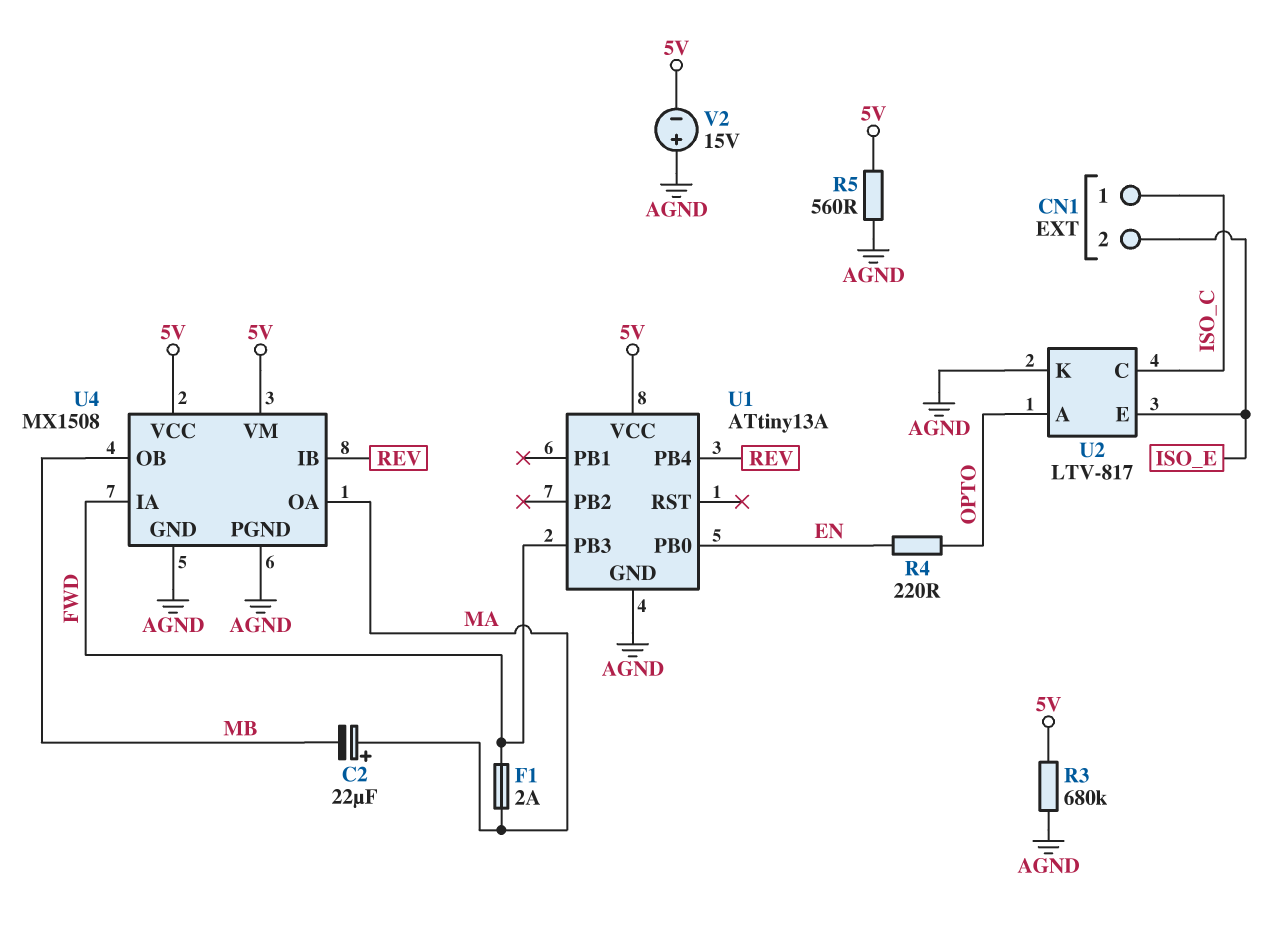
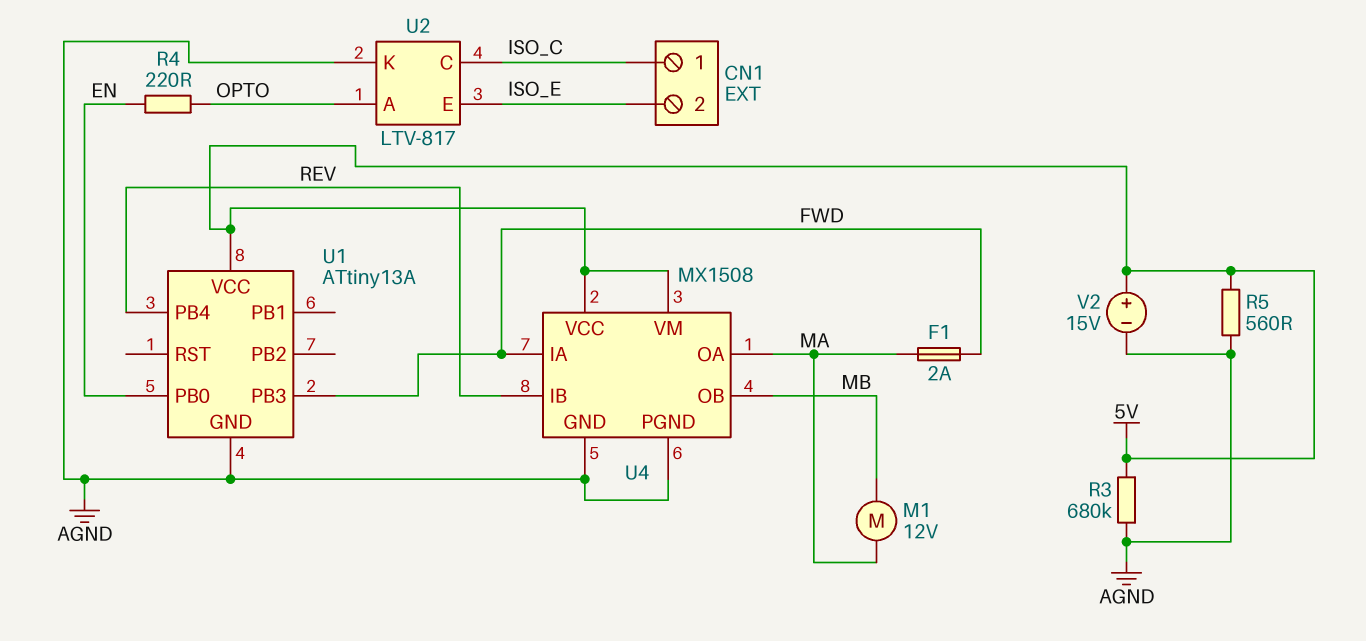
C2: 22uF (plus MA, minus MB) -> none
M1: none -> motor 12V (MA, MB)
V2: 15V (plus AGND, minus 5V) -> 15V (plus 5V, minus AGND)

